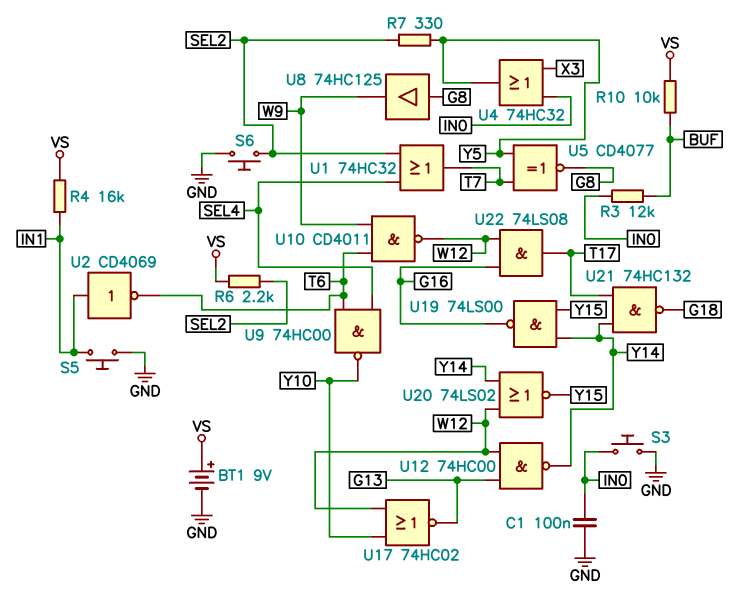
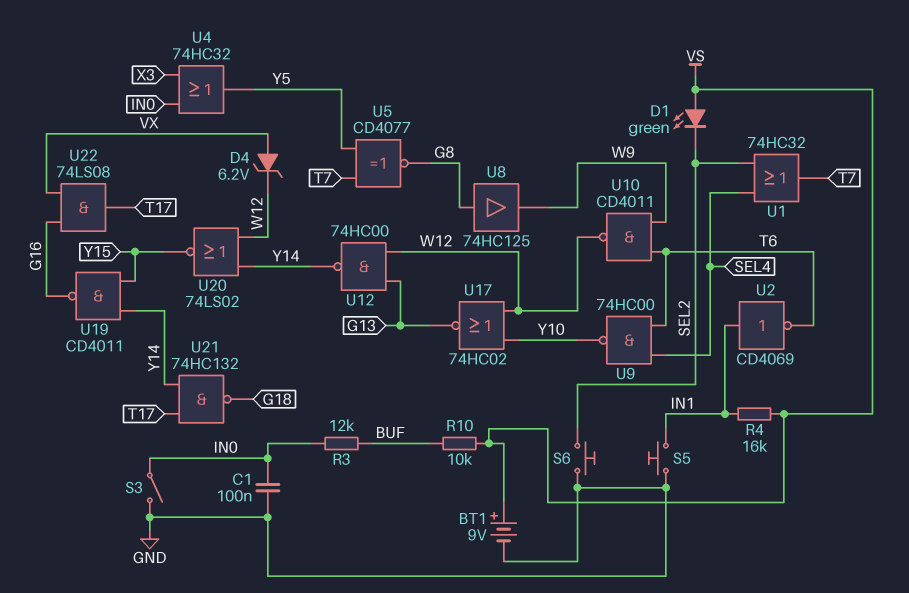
D1: none -> LED green (A VS, K SEL2)
D4: none -> zener 6.2V (A VX, K W12)
R6: 2.2k (SEL2, VS) -> none
R7: 330 (SEL2, Y5) -> none
S3: button (GND, IN0) -> switch (GND, IN0)
U19: NAND 74LS00 (in Y14, in Y15, out G16) -> NAND CD4011 (in Y14, in Y15, out G16)
U22: AND 74LS08 (in G16, in W12, out T17) -> AND 74LS08 (in G16, in VX, out T17)

